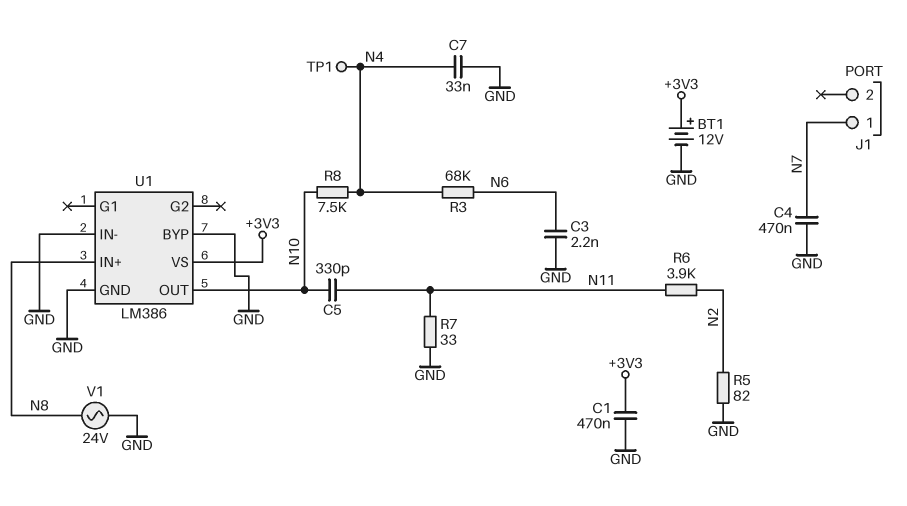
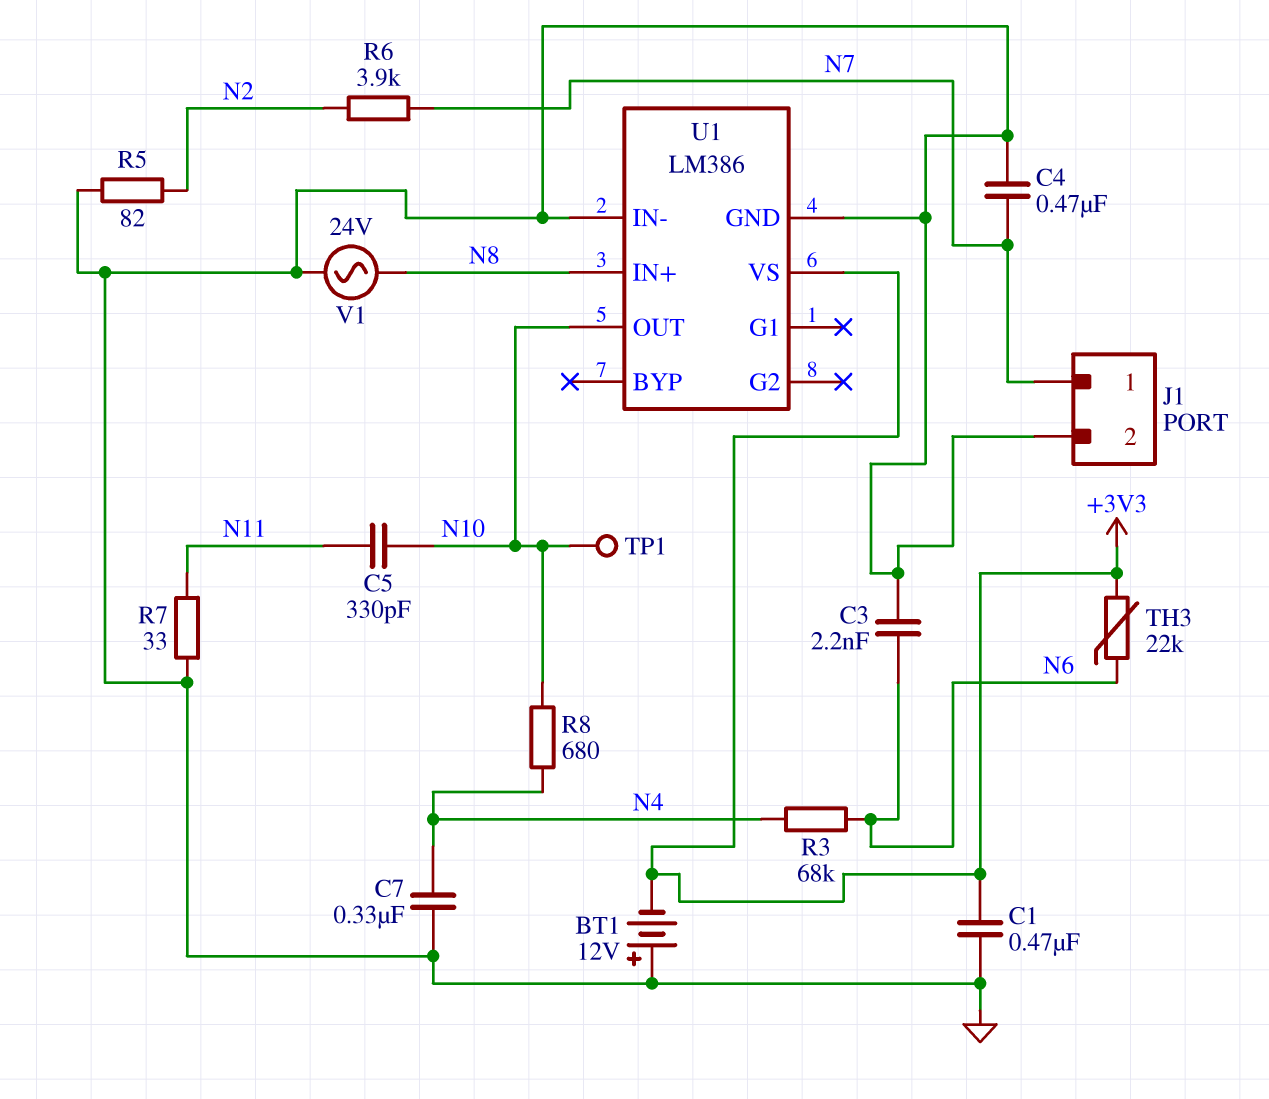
BT1: 12V (plus +3V3, minus GND) -> 12V (plus GND, minus +3V3)
C7: 33nF (GND, N4) -> 330nF (GND, N4)
J1 pin 2: none -> GND
R6: 3.9k (N2, N11) -> 3.9k (N2, N7)
R8: 7.5k (N4, N10) -> 680 (N4, N10)
TH3: none -> 22k (+3V3, N6)
TP1: test point (N4) -> test point (N10)
U1 pin BYP: GND -> none

